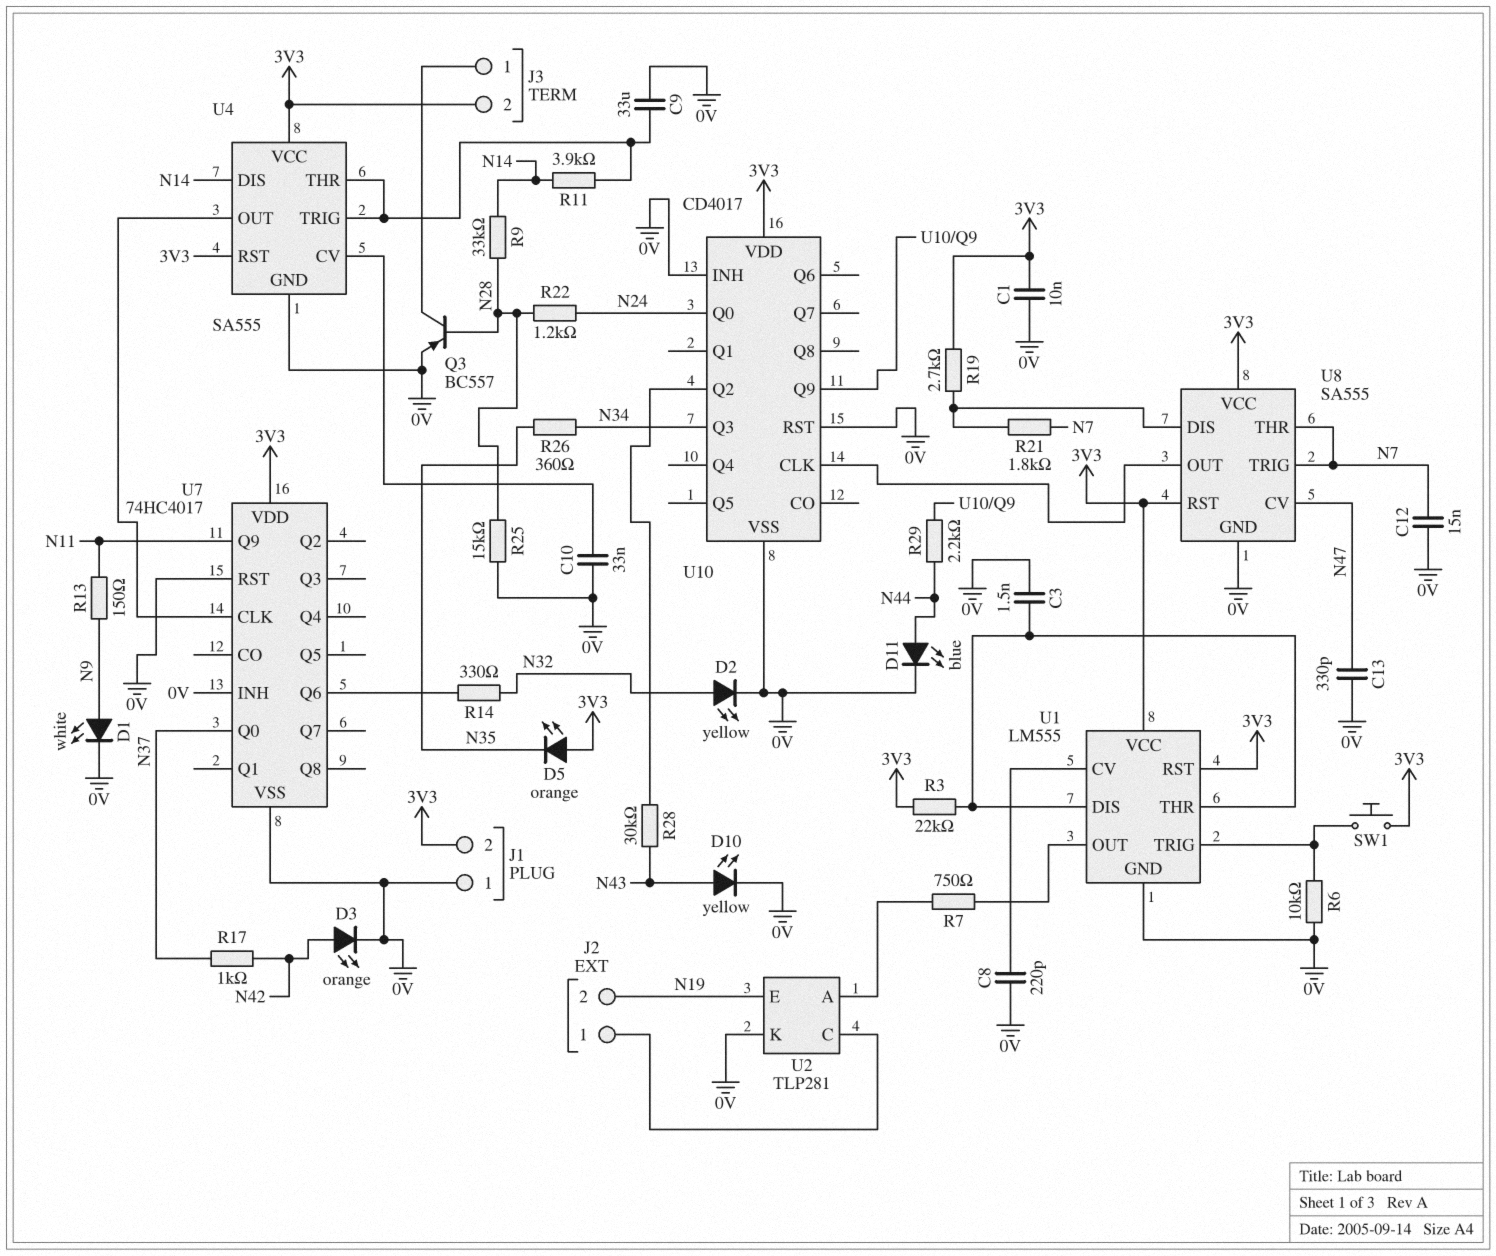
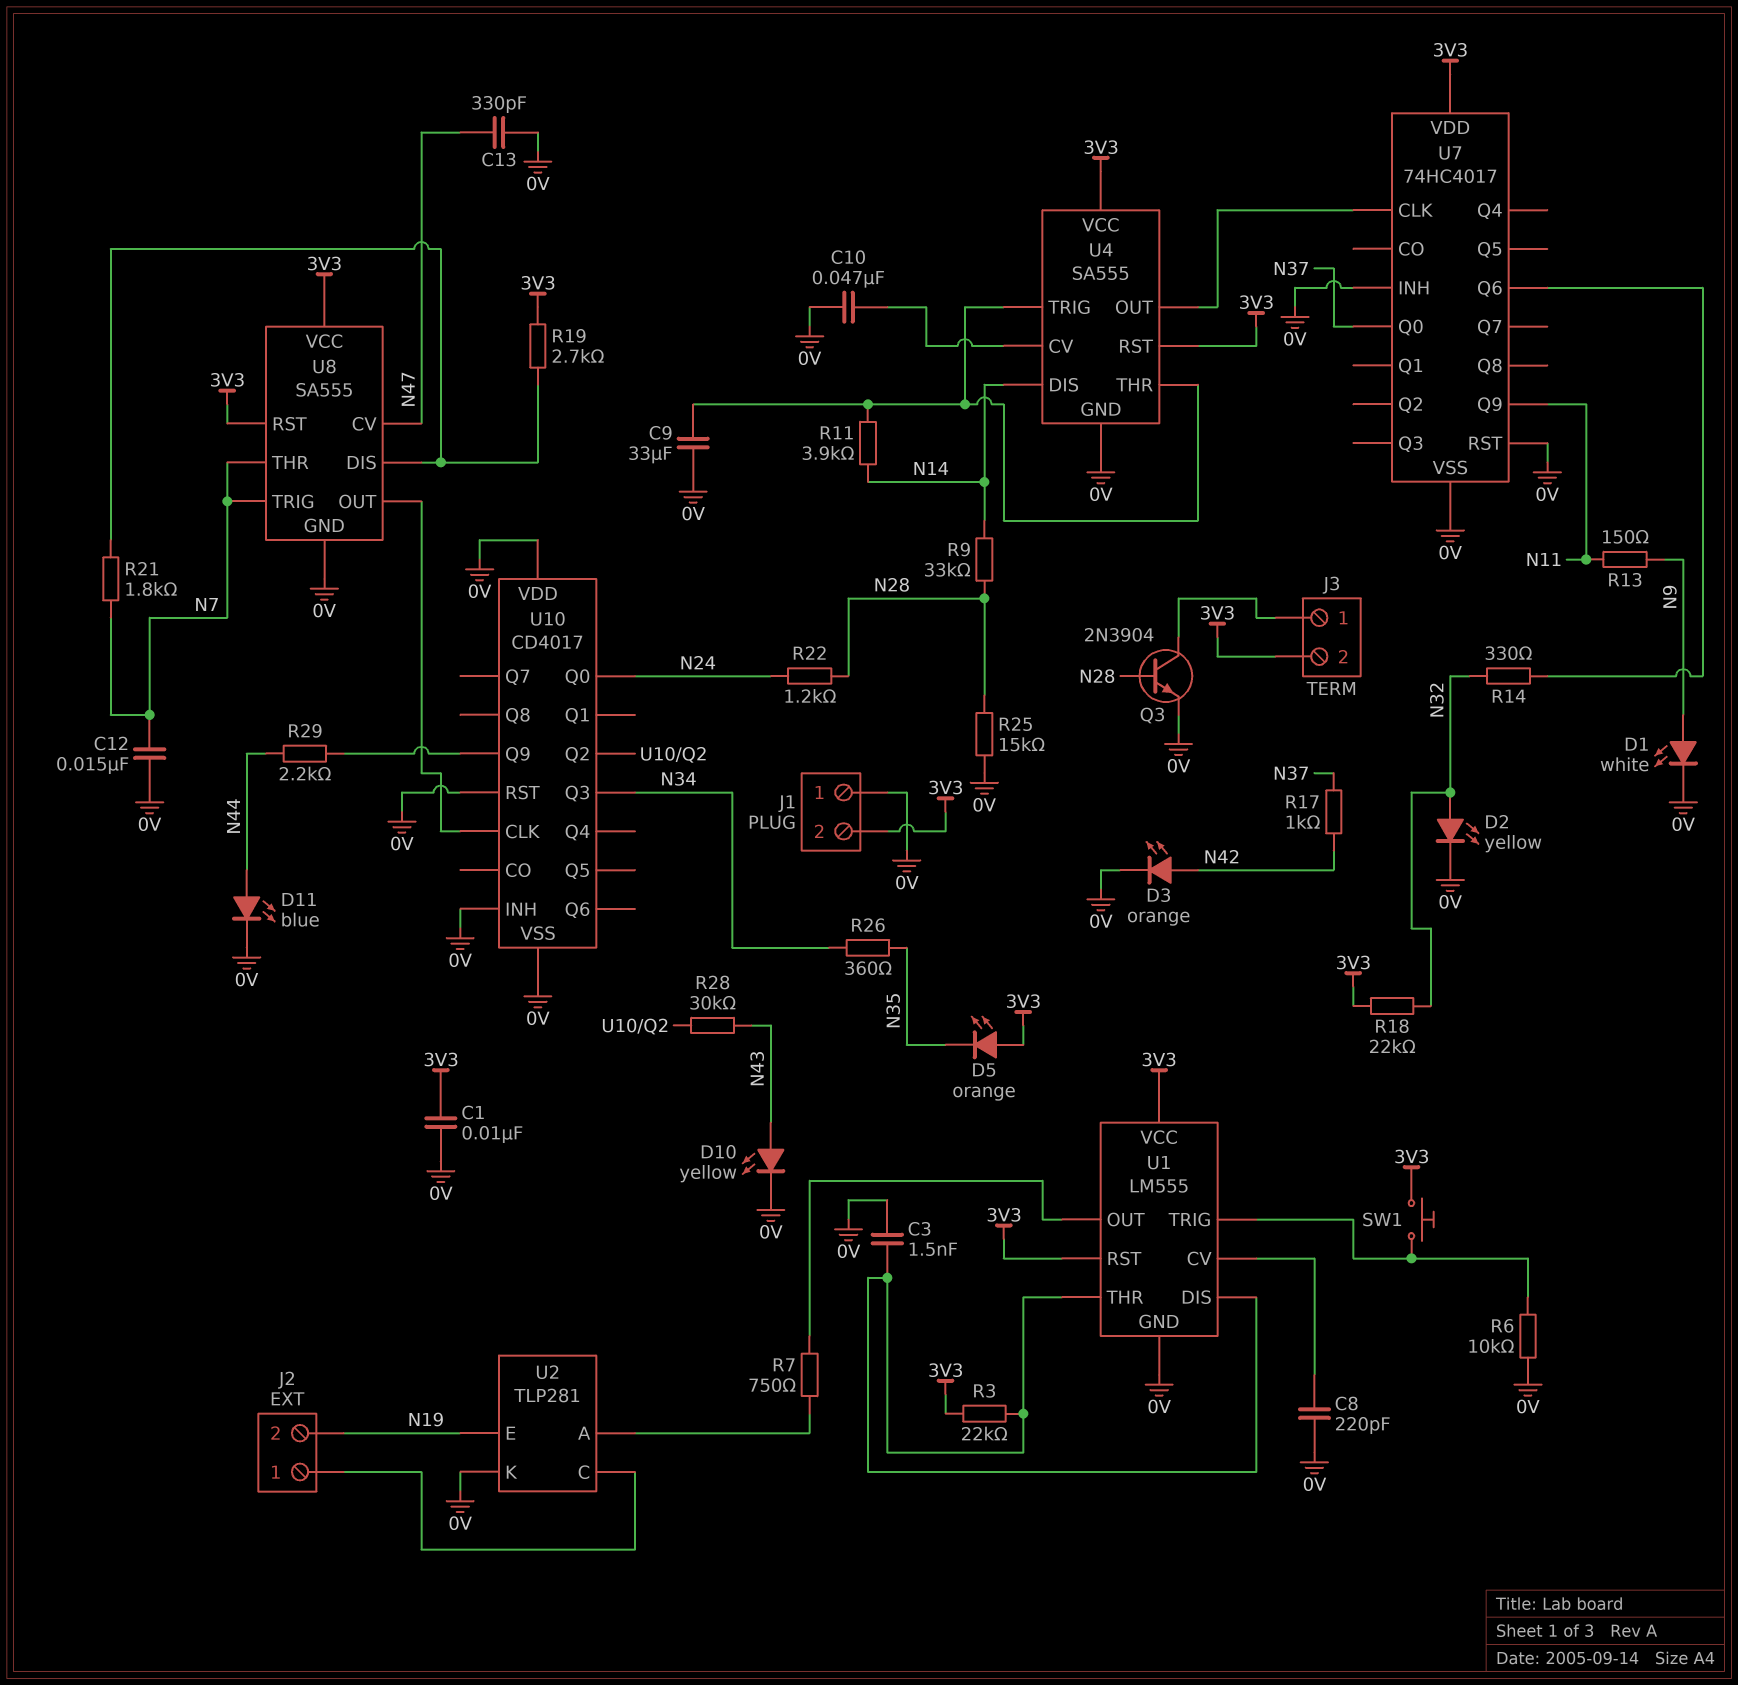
C10: 33nF (0V, U4/CV) -> 47nF (0V, U4/CV)
Q3: PNP BC557 (B N28, C J3/1, E 0V) -> NPN 2N3904 (B N28, C J3/1, E 0V)
R18: none -> 22k (3V3, N32)
U10 pin VDD: 3V3 -> 0V

